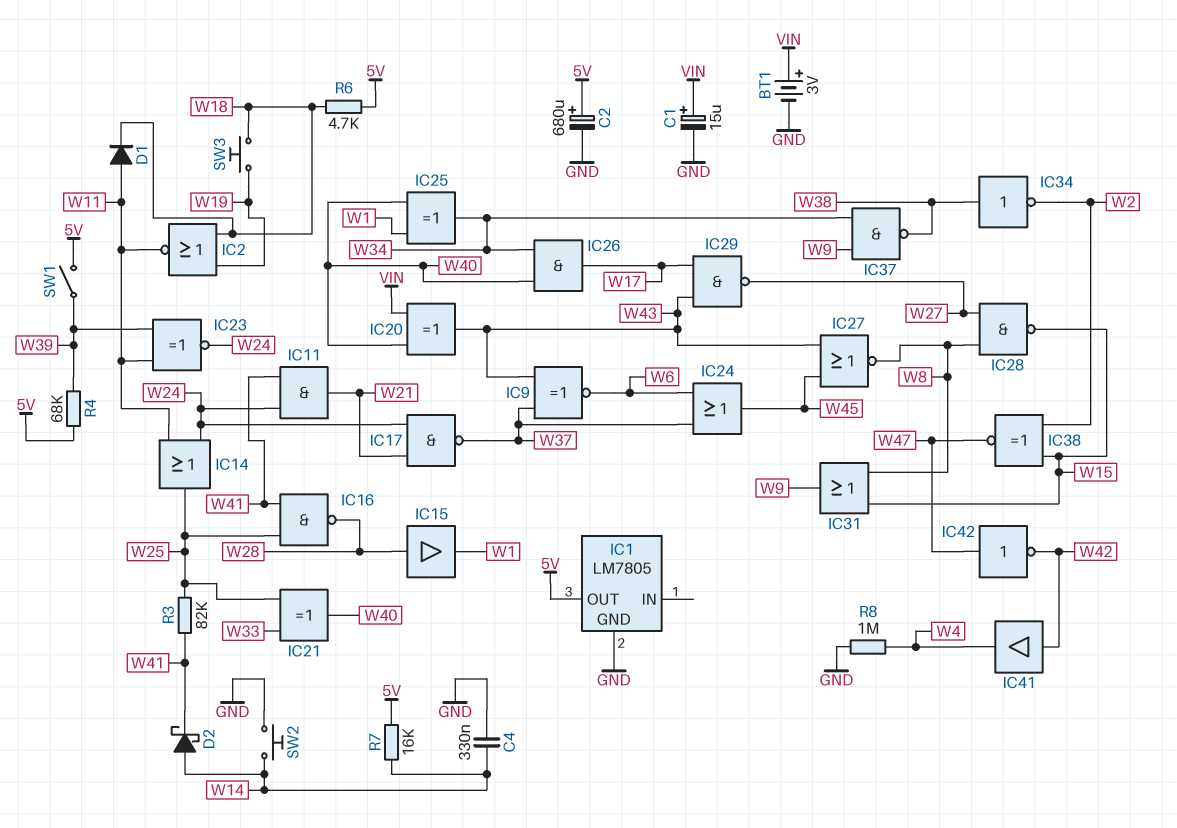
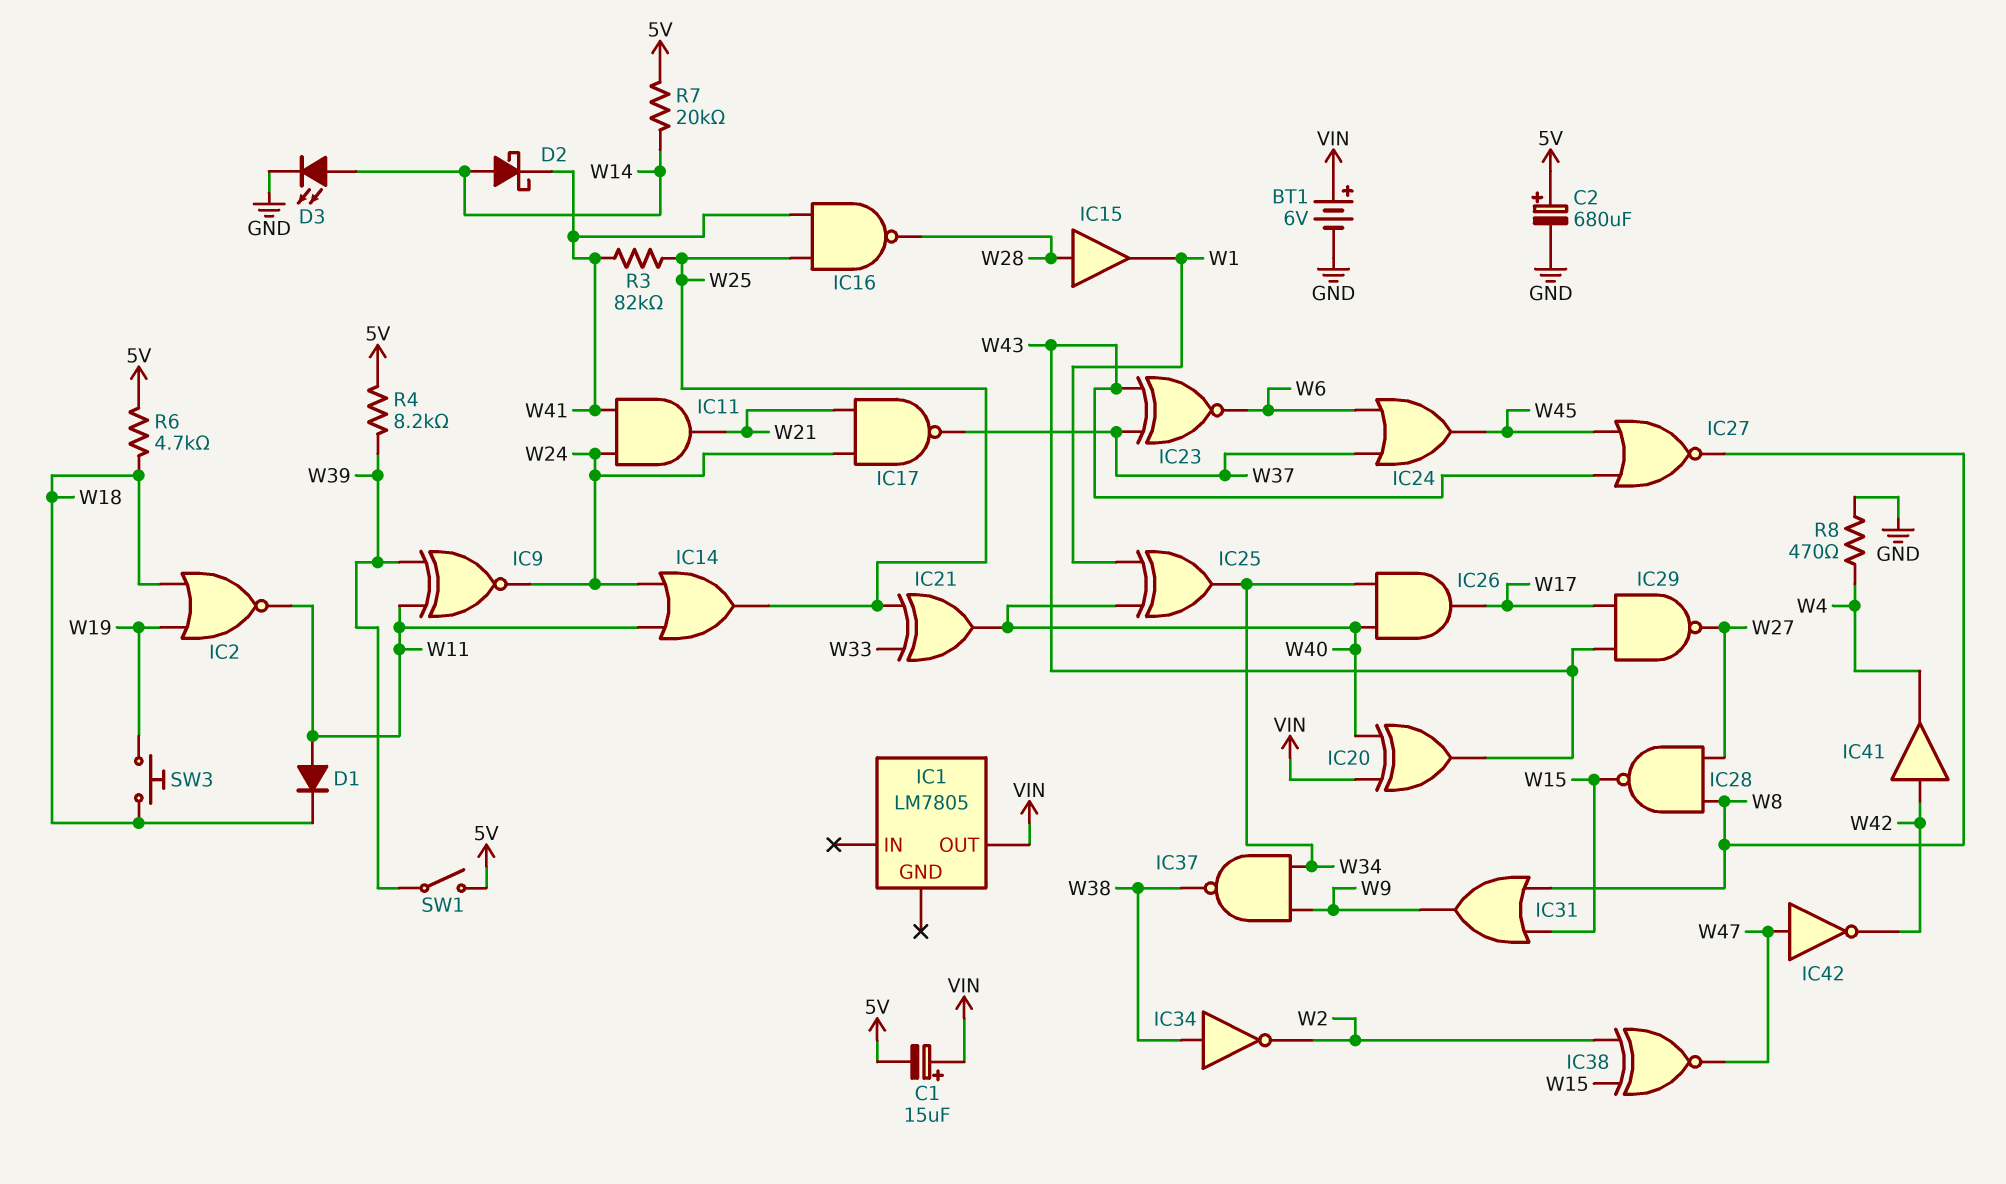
BT1: 3V (plus VIN, minus GND) -> 6V (plus VIN, minus GND)
C1: 15uF (plus VIN, minus GND) -> 15uF (plus VIN, minus 5V)
C4: 330nF (GND, W14) -> none
D3: none -> LED (A W14, K GND)
IC1 pin GND: GND -> none
IC1 pin OUT: 5V -> VIN
IC9: XNOR (in W37, in W43, out W6) -> XNOR (in W11, in W39, out W24)
IC23: XNOR (in W11, in W39, out W24) -> XNOR (in W37, in W43, out W6)
R4: 68k (5V, W39) -> 8.2k (5V, W39)
R7: 16k (5V, W14) -> 20k (5V, W14)
R8: 1M (GND, W4) -> 470 (GND, W4)
SW2: button (GND, W14) -> none

